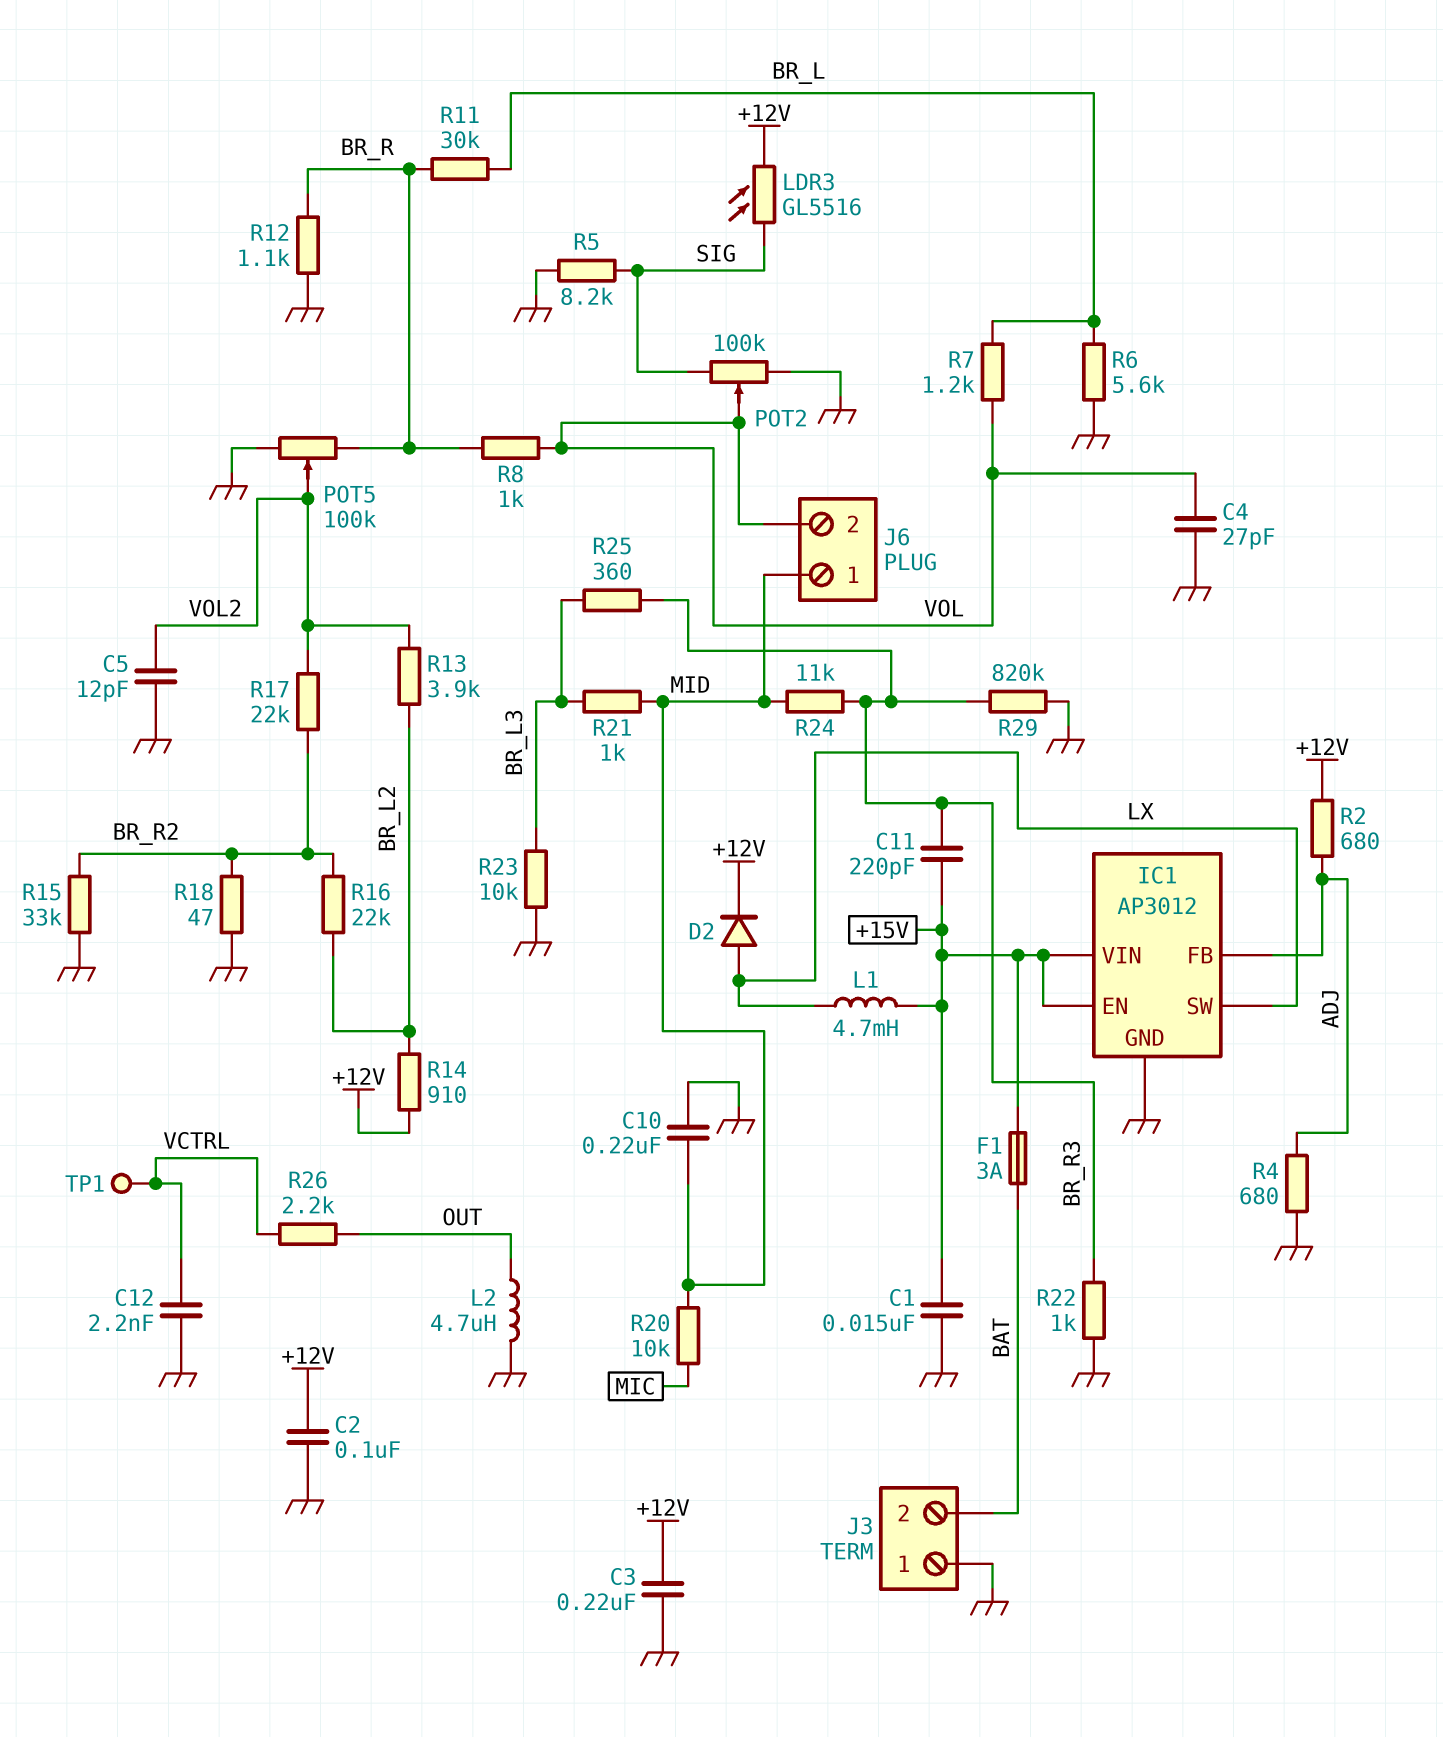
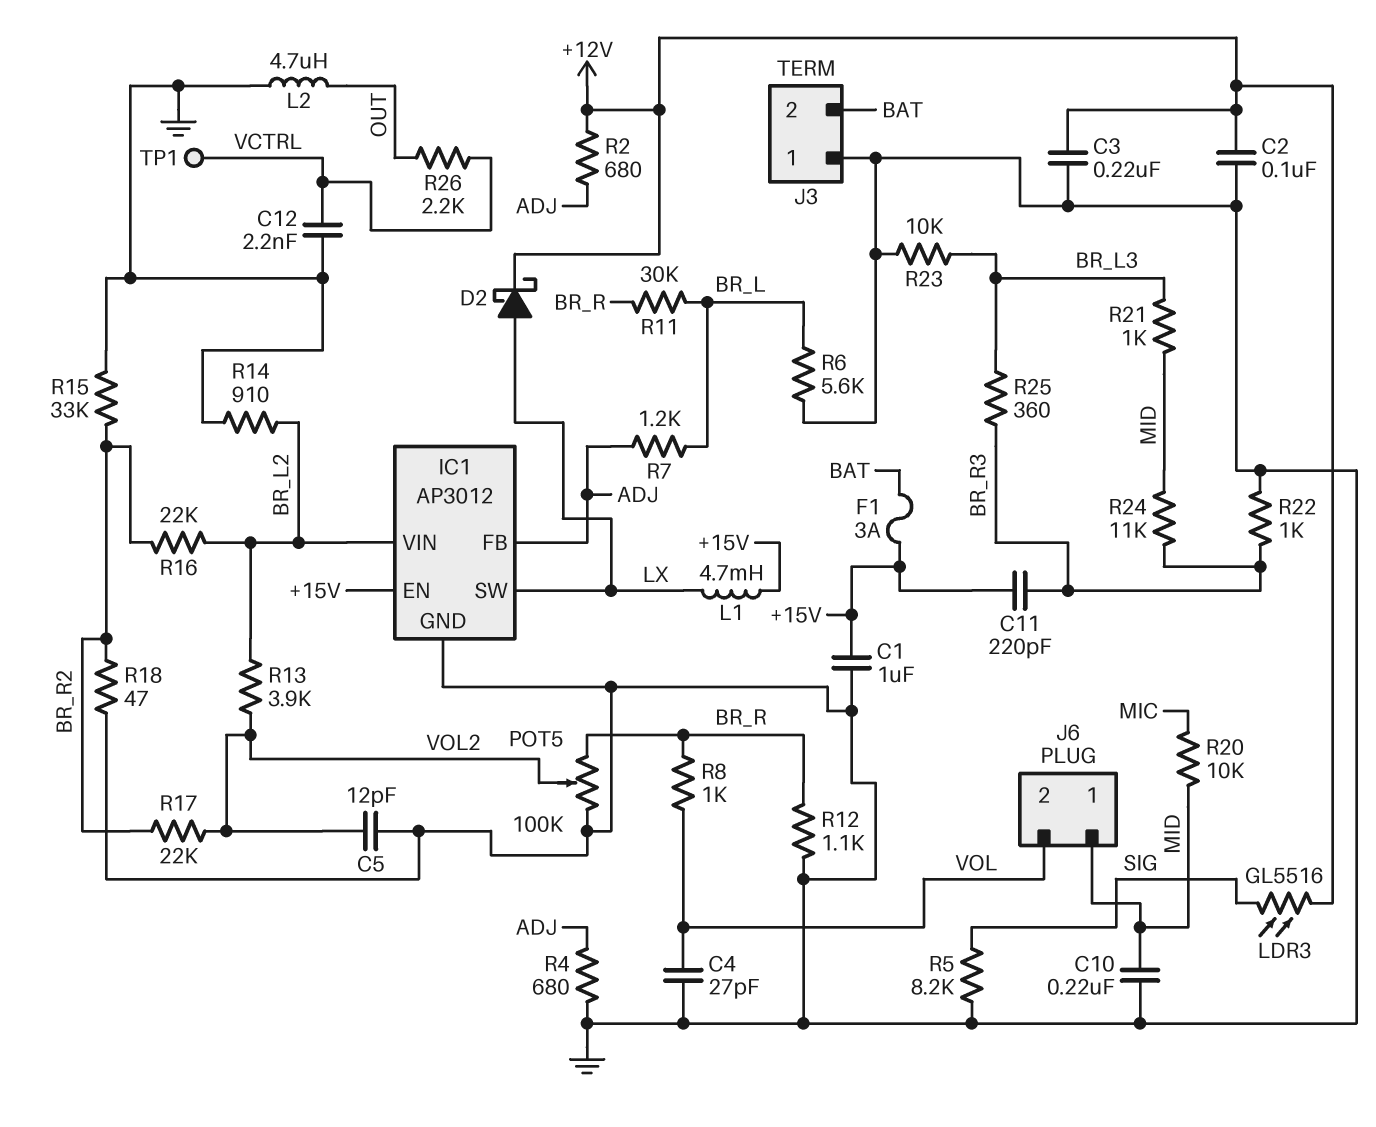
C1: 15nF (+15V, GND) -> 1uF (+15V, GND)
D2: diode (A LX, K +12V) -> schottky (A LX, K +12V)
IC1 pin VIN: +15V -> BR_L2
POT2: 100k (GND, SIG, wiper VOL) -> none
R7: 1.2k (BR_L, VOL) -> 1.2k (ADJ, BR_L)
R14: 910 (+12V, BR_L2) -> 910 (BR_L2, GND)
R29: 820k (BR_R3, GND) -> none

